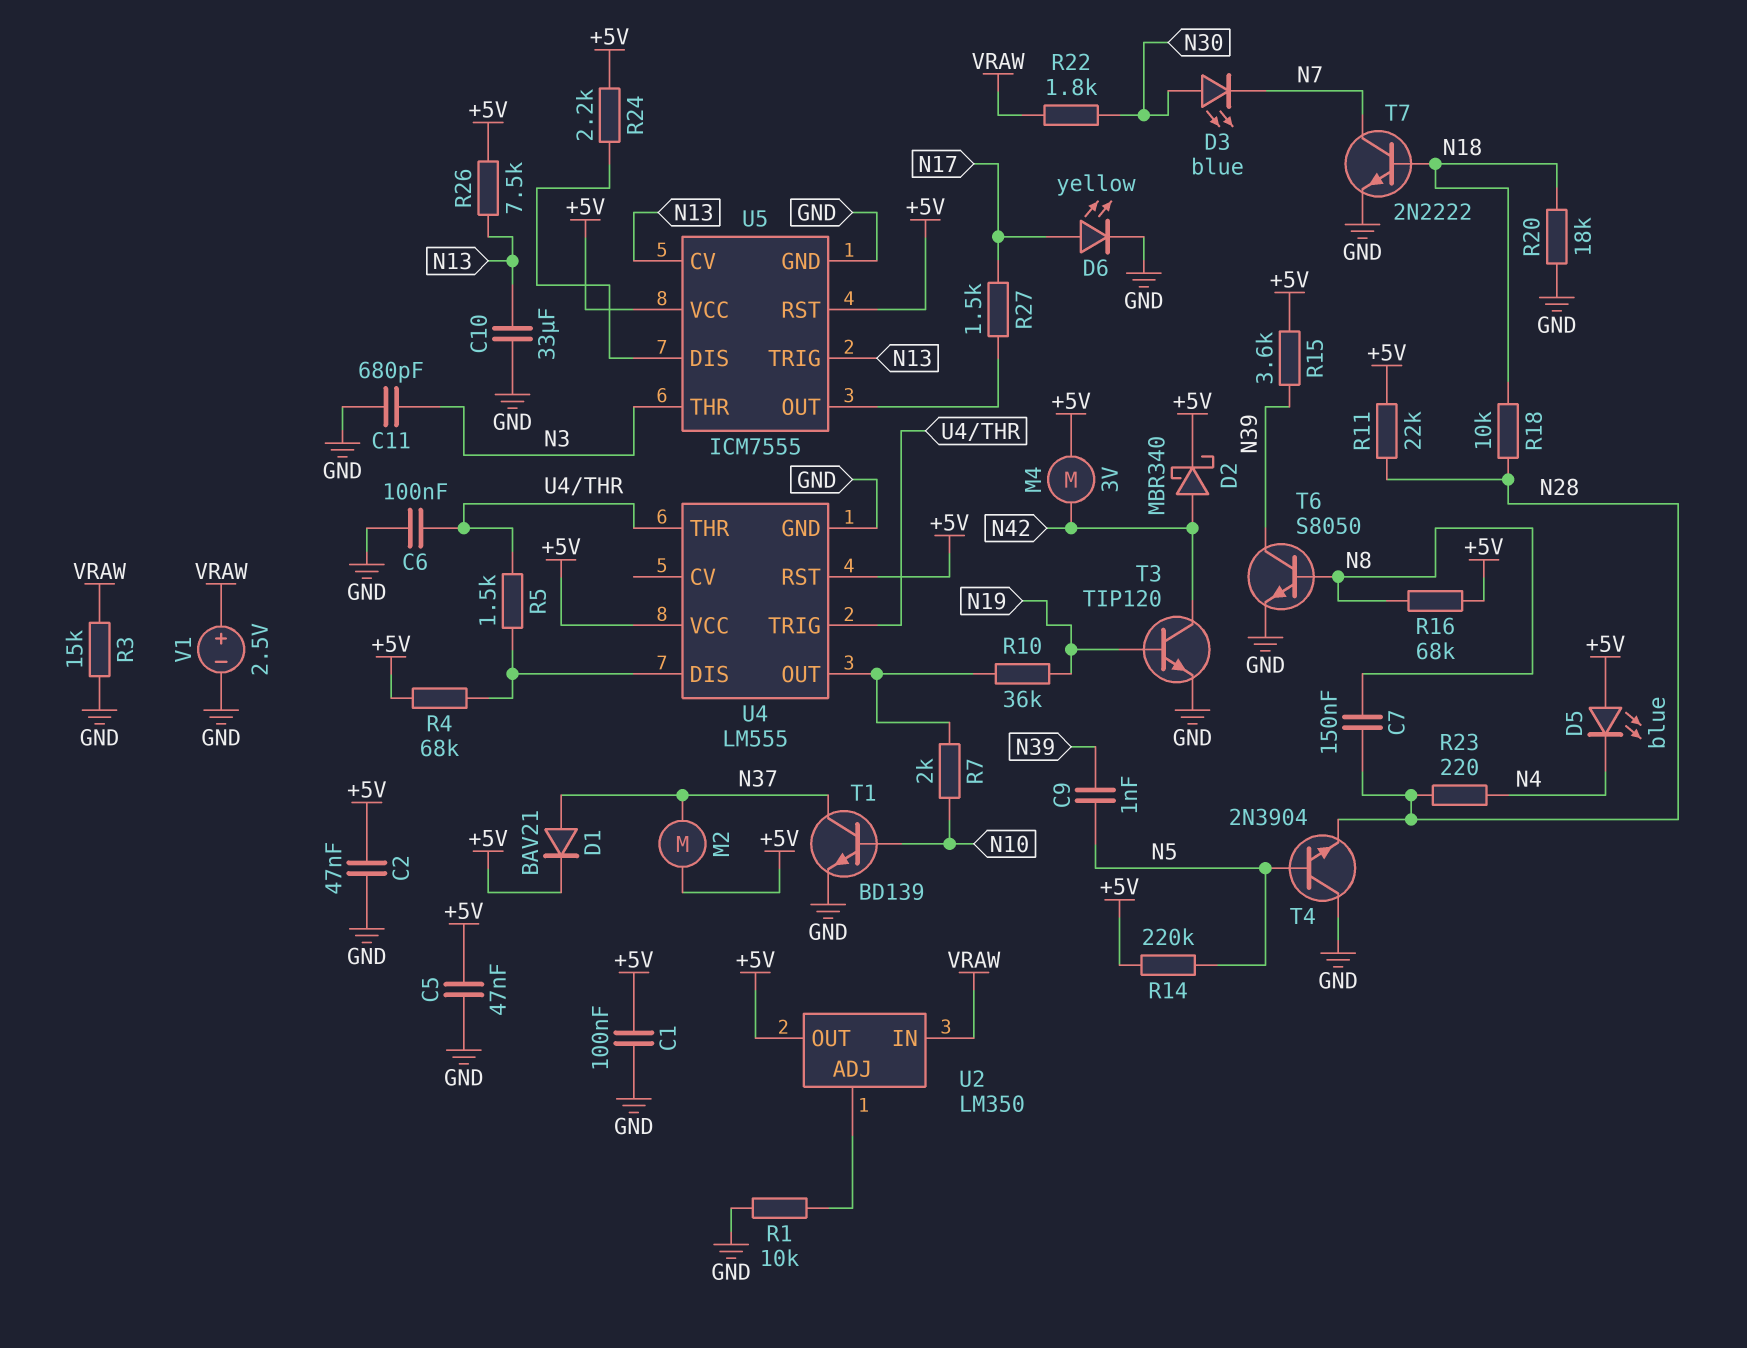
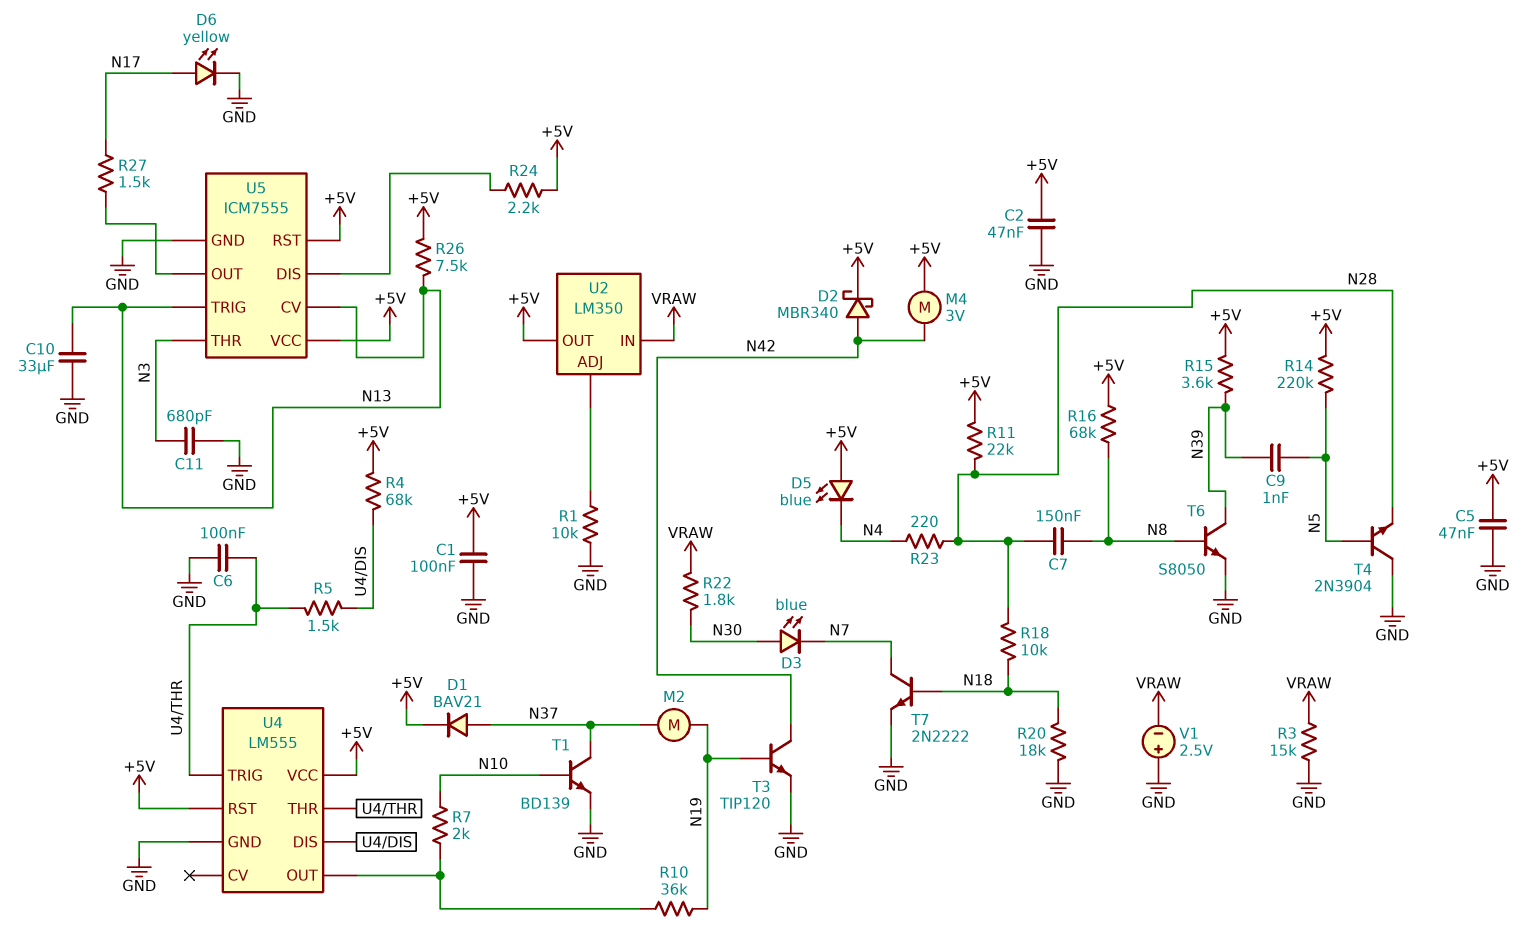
M2: motor (+5V, N37) -> motor (N19, N37)
V1: 2.5V (plus VRAW, minus GND) -> 2.5V (plus GND, minus VRAW)

